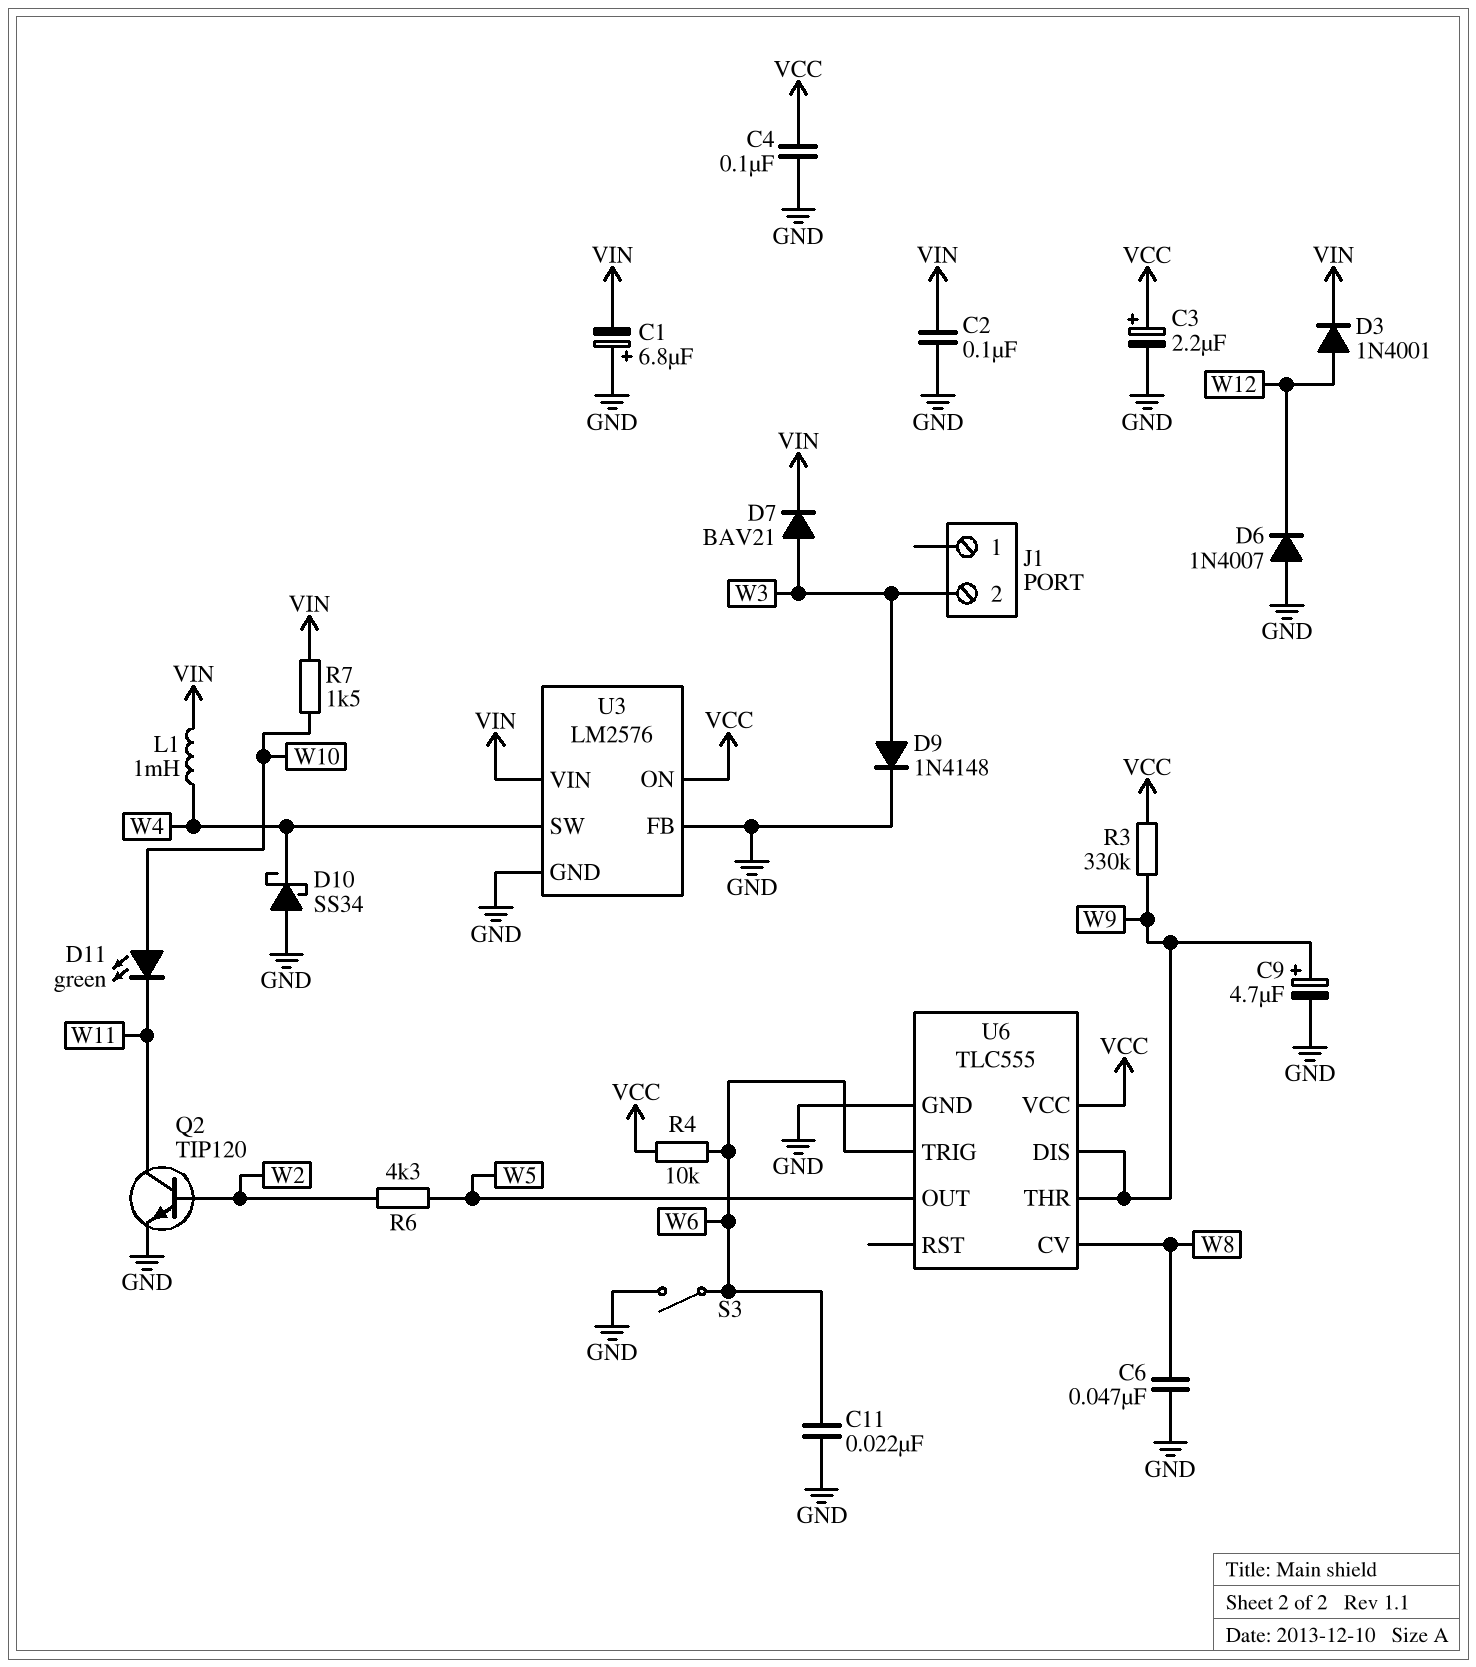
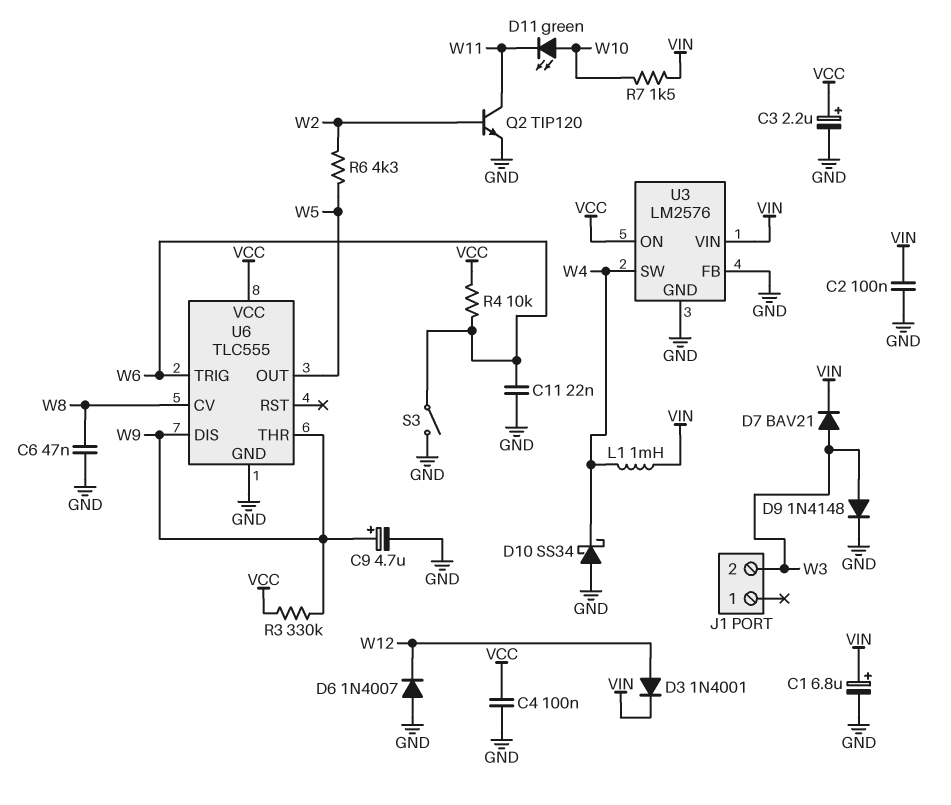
C1: 6.8uF (plus GND, minus VIN) -> 6.8uF (plus VIN, minus GND)

